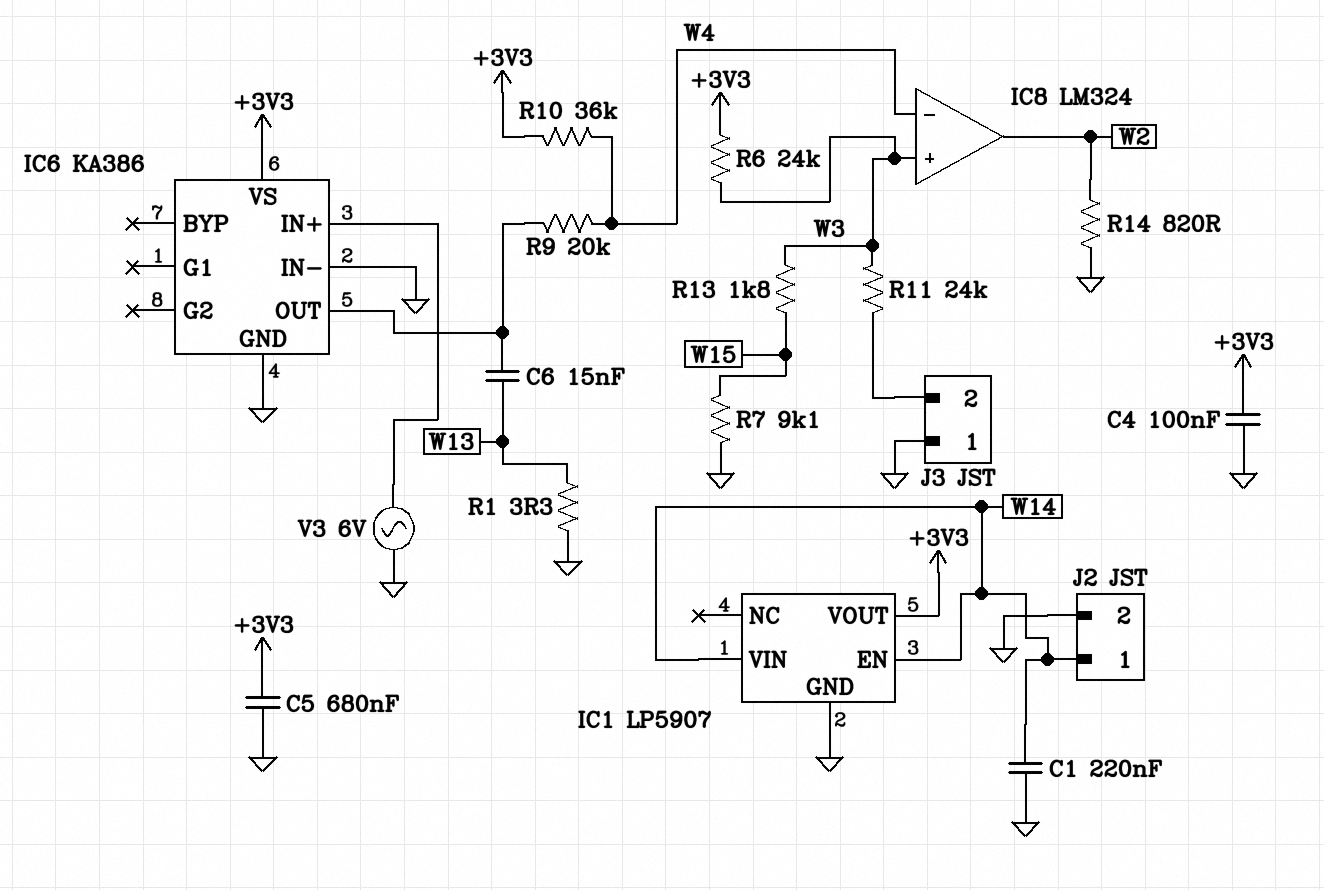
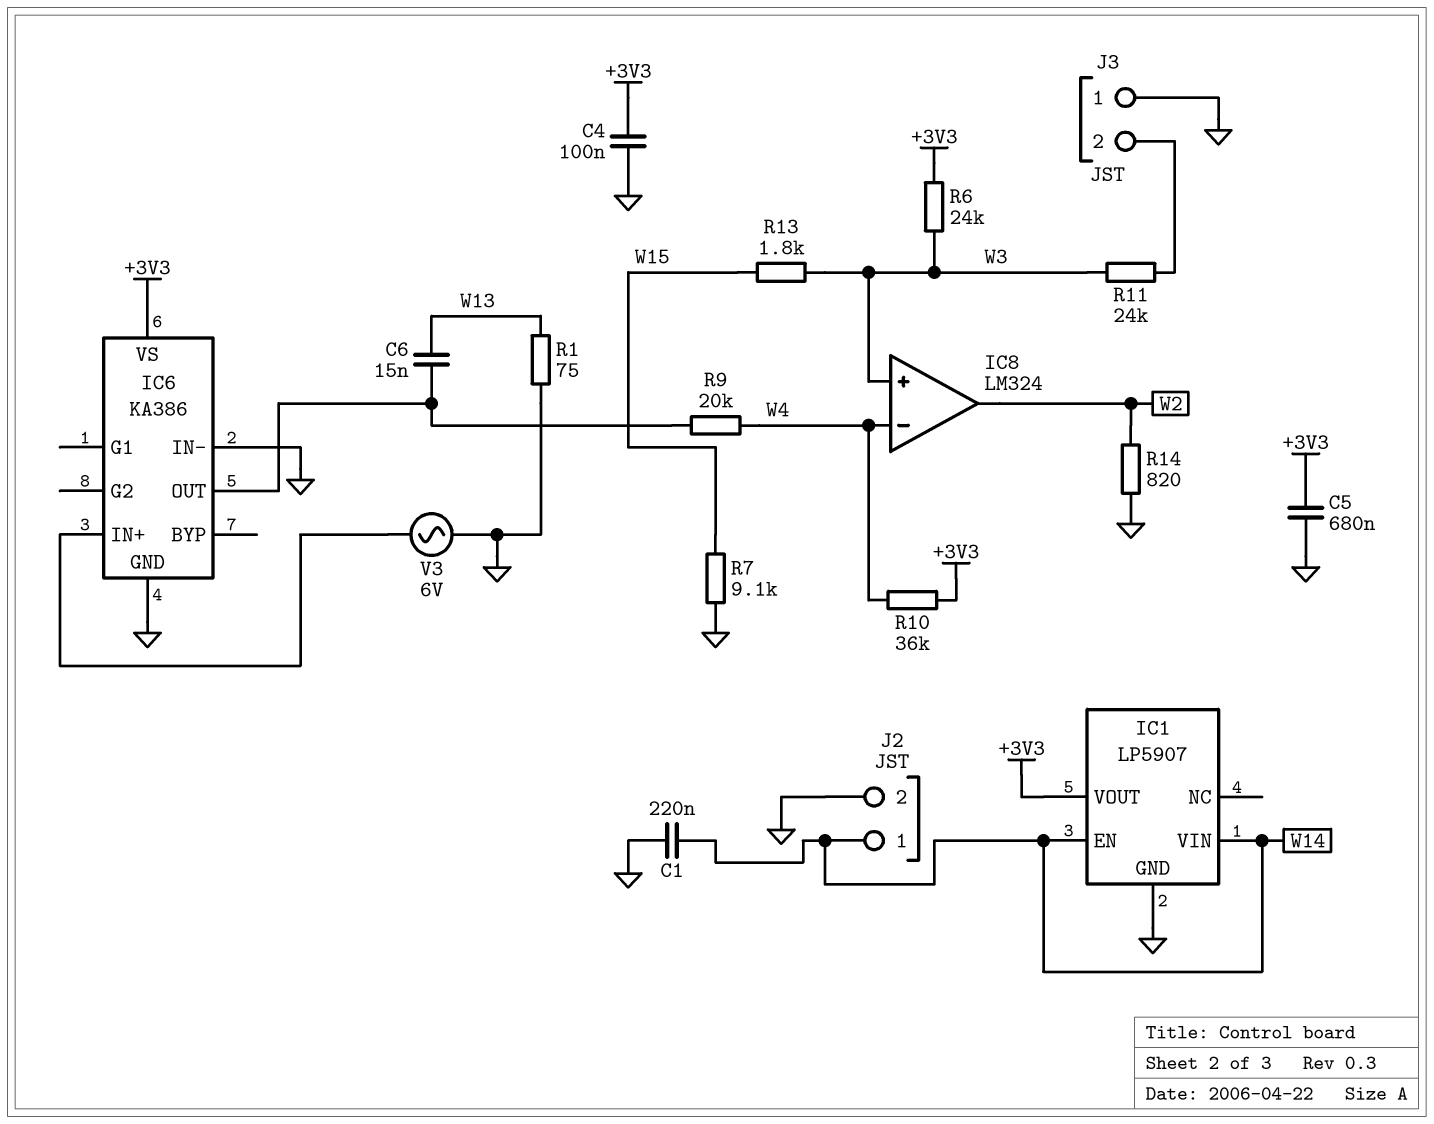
R1: 3.3 (GND, W13) -> 75 (GND, W13)

